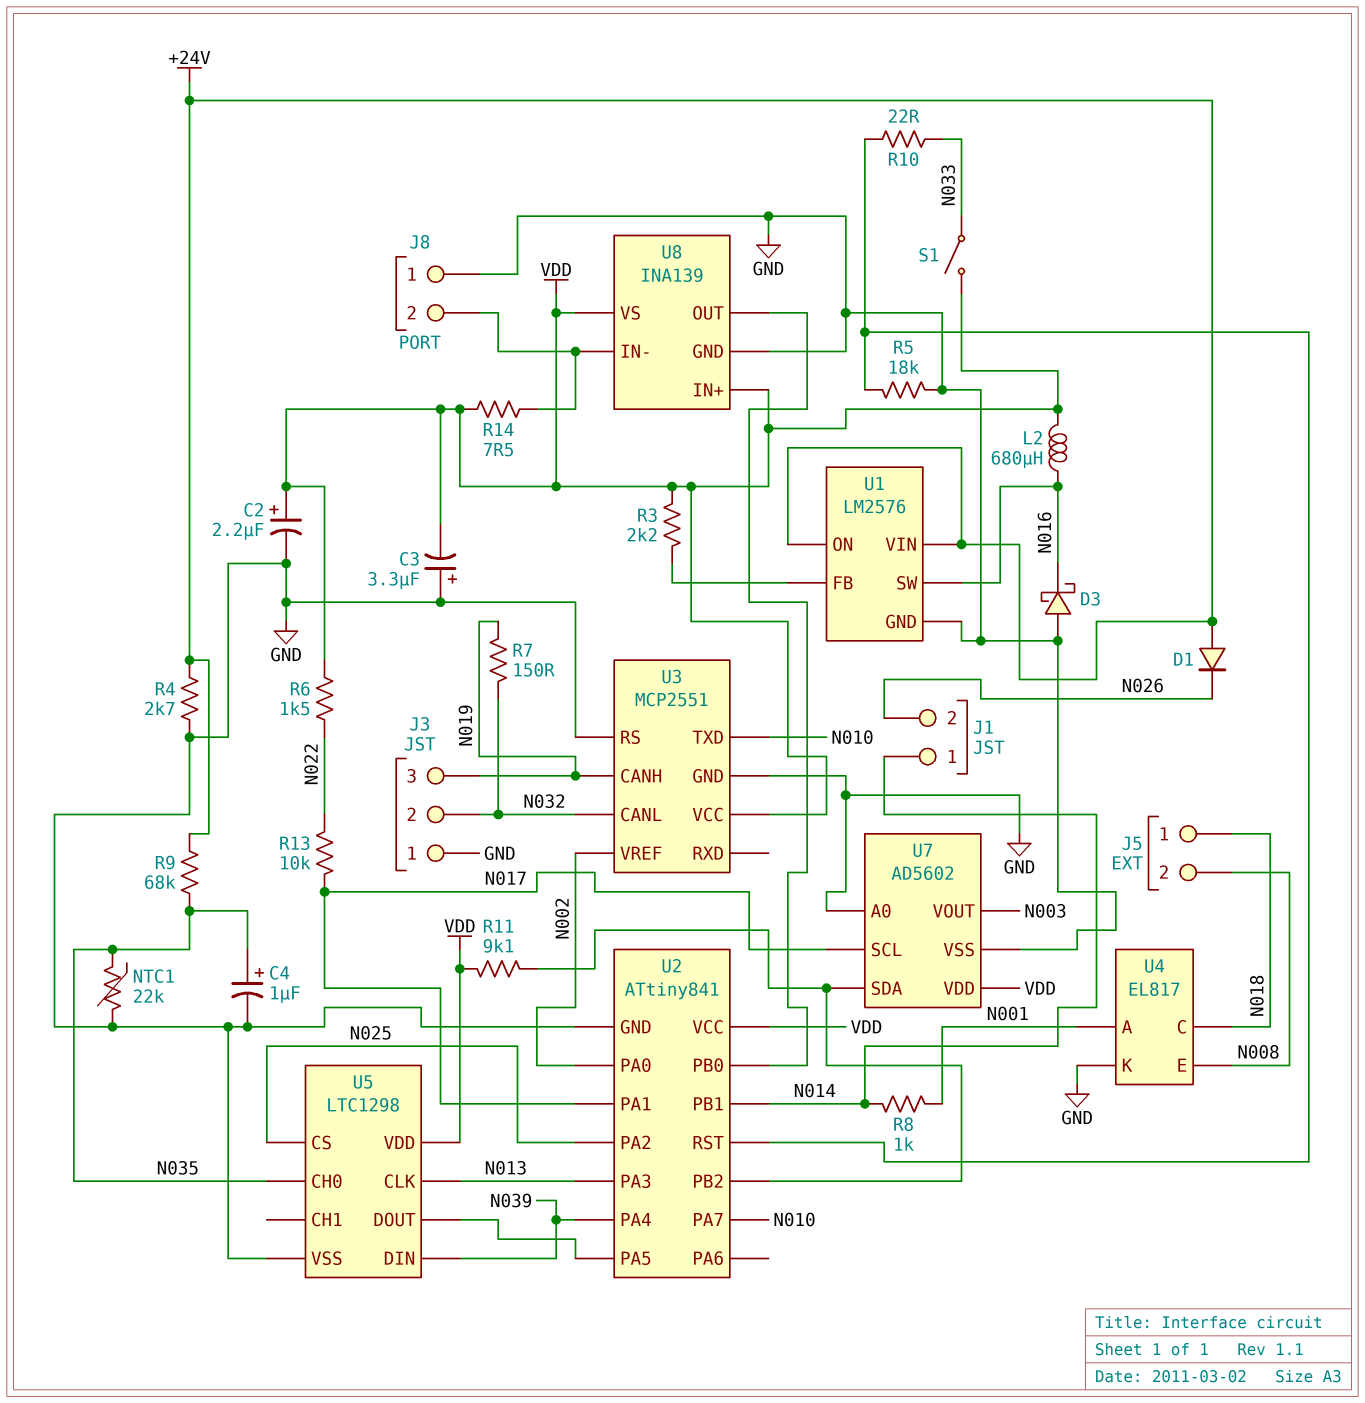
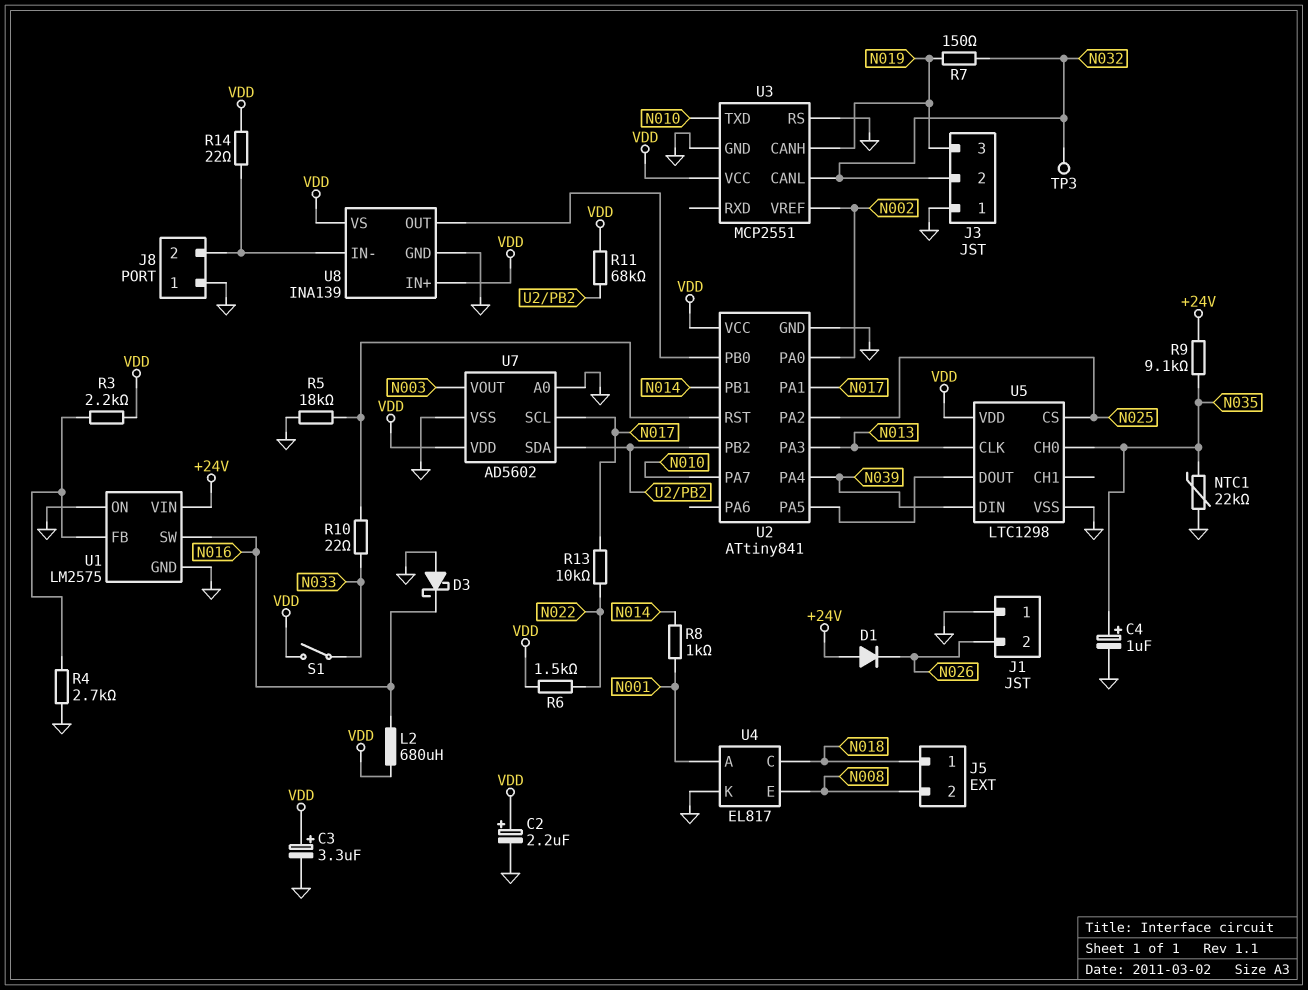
C3: 3.3uF (plus GND, minus VDD) -> 3.3uF (plus VDD, minus GND)
J1 pin 1: N014 -> GND
R4: 2.7k (+24V, GND) -> 2.7k (GND, U1/FB)
R9: 68k (+24V, N035) -> 9.1k (+24V, N035)
R11: 9.1k (U2/PB2, VDD) -> 68k (U2/PB2, VDD)
R14: 7.5 (J8/2, VDD) -> 22 (J8/2, VDD)
TP3: none -> test point (N032)
U1: LM2576 -> LM2575
U1 pin ON: +24V -> GND

